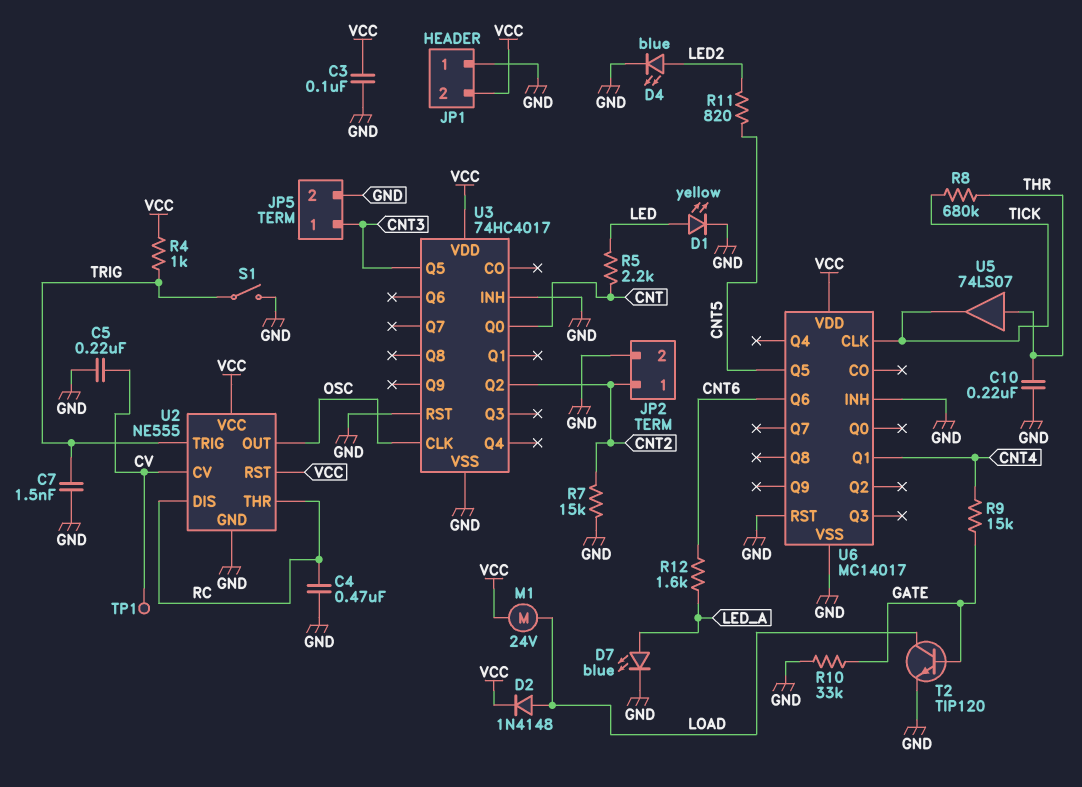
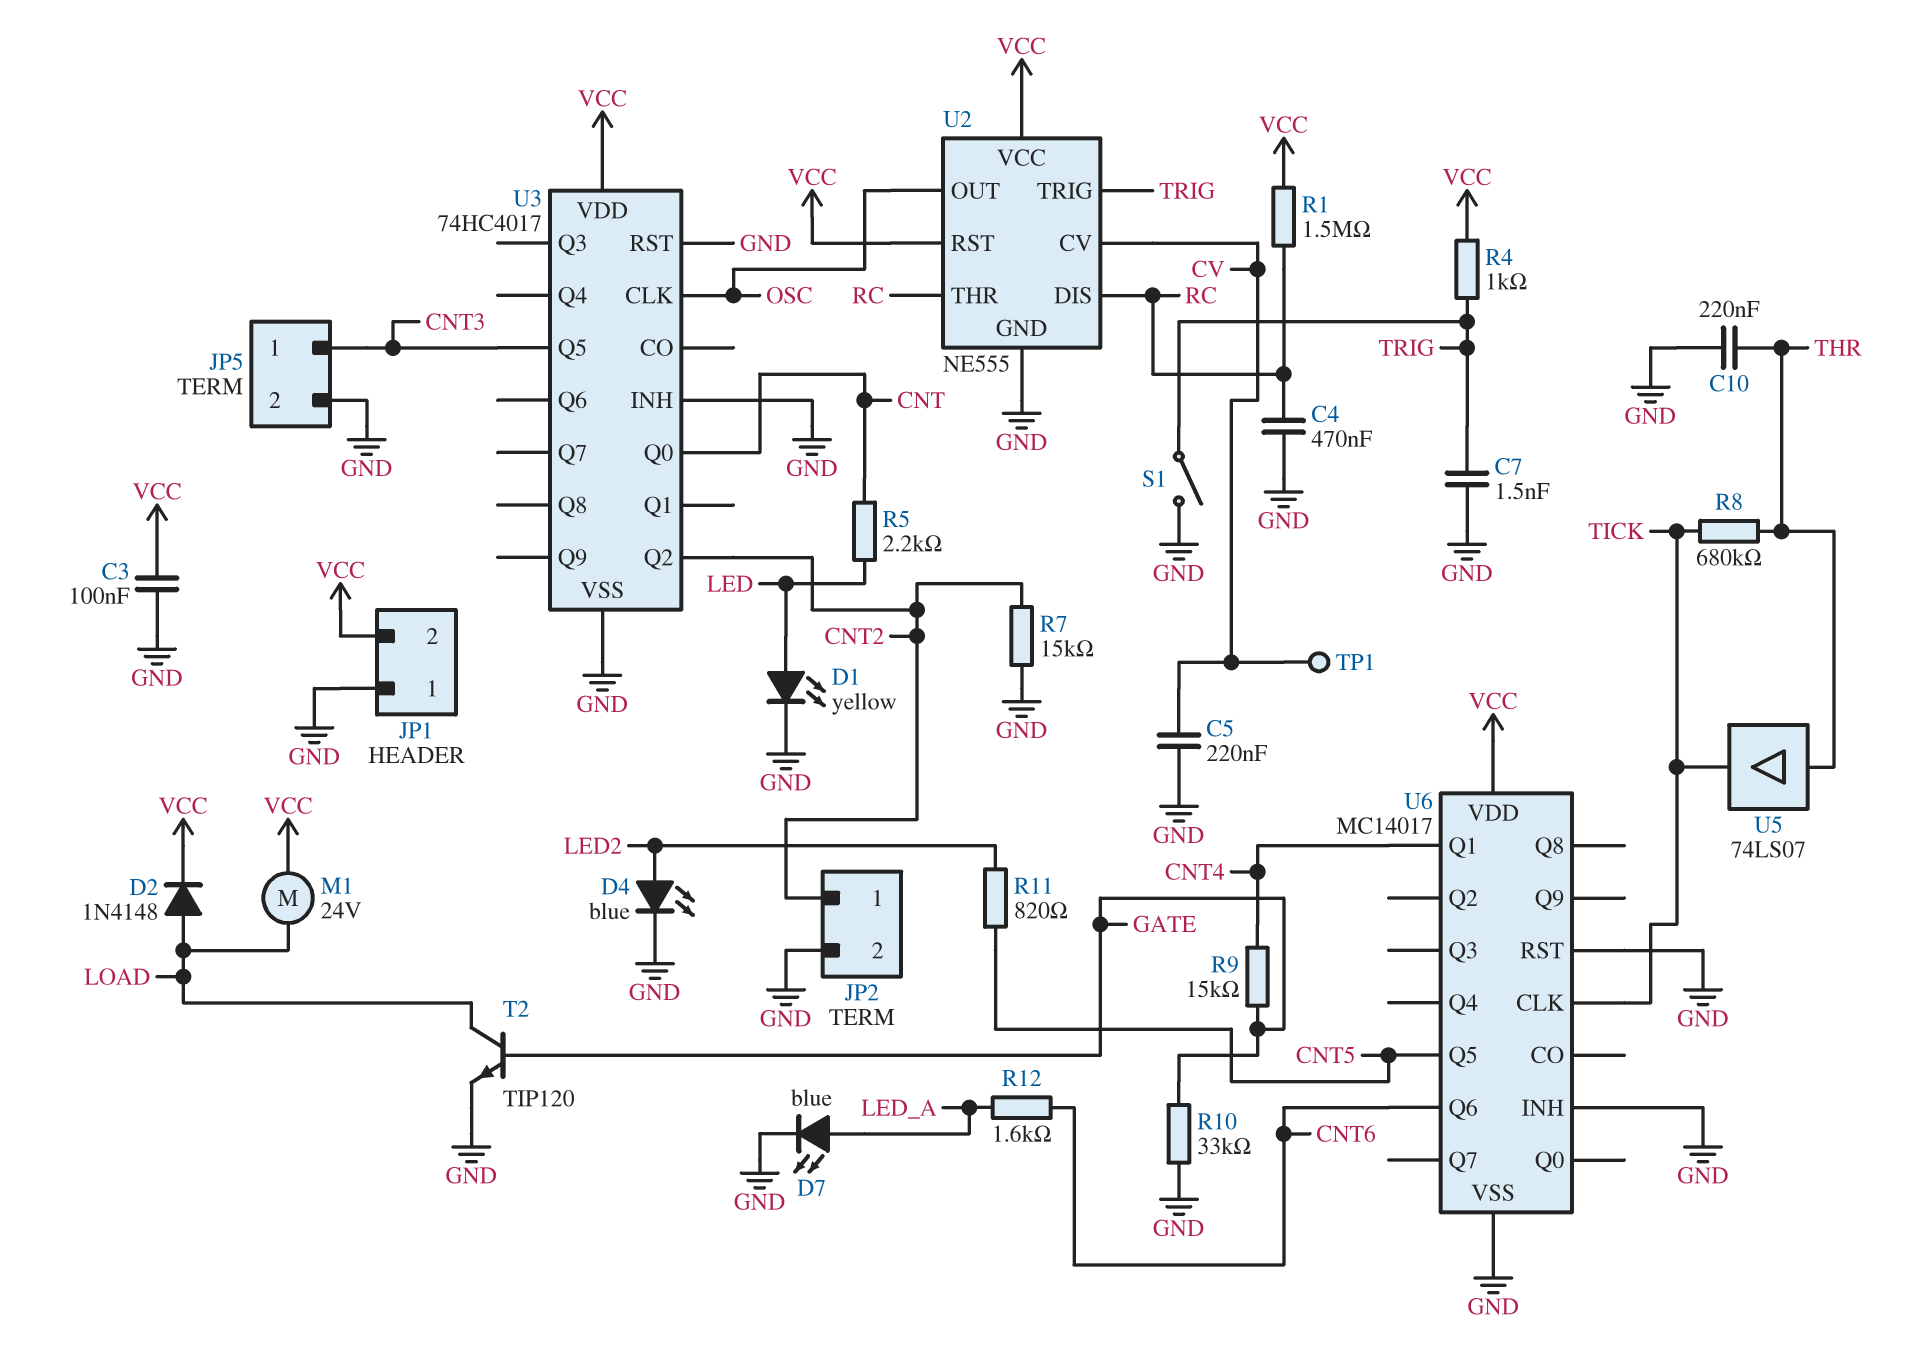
R1: none -> 1.5M (RC, VCC)

